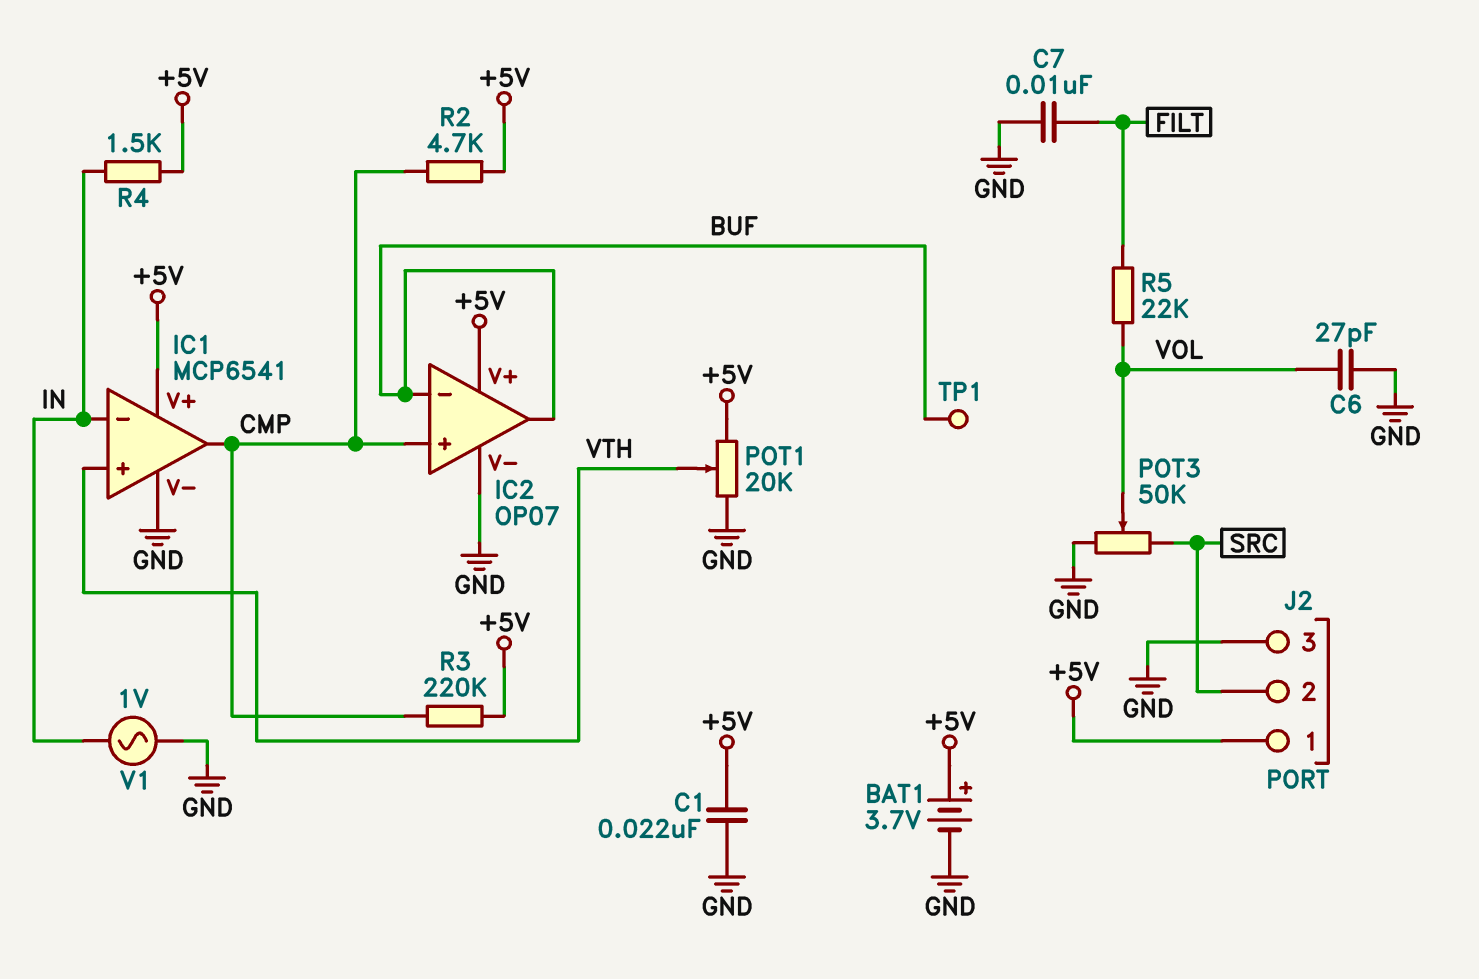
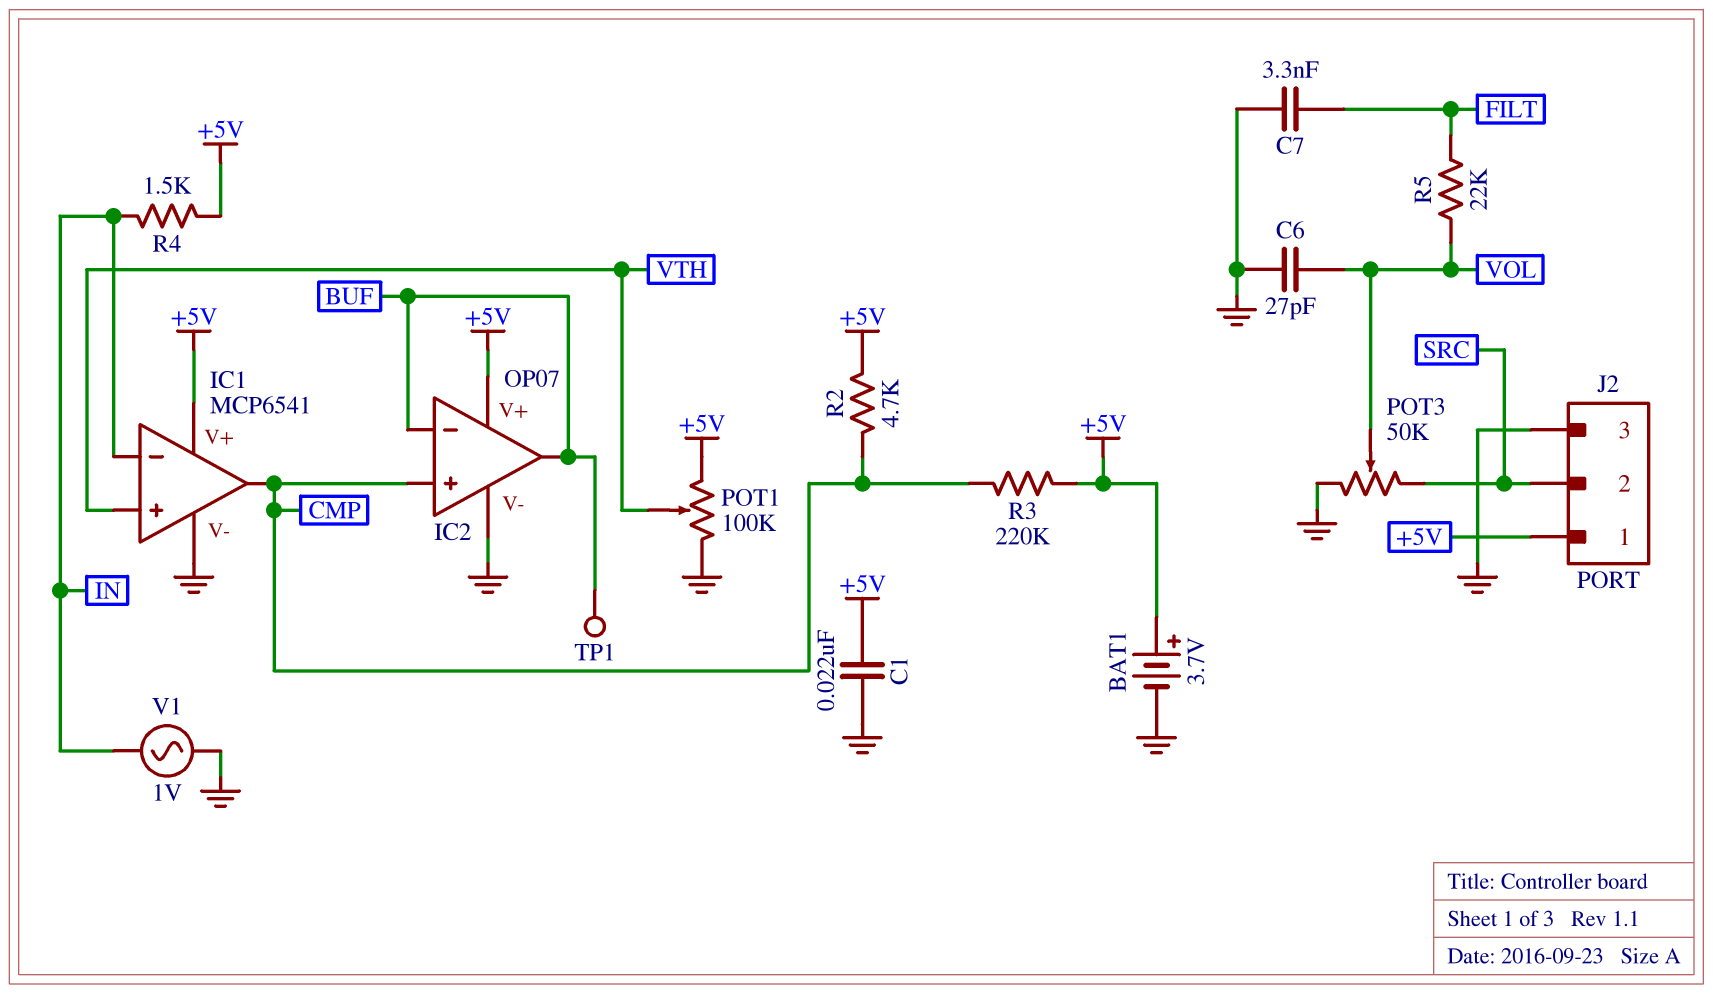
C7: 10nF (FILT, GND) -> 3.3nF (FILT, GND)
POT1: 20k (+5V, GND, wiper VTH) -> 100k (+5V, GND, wiper VTH)

